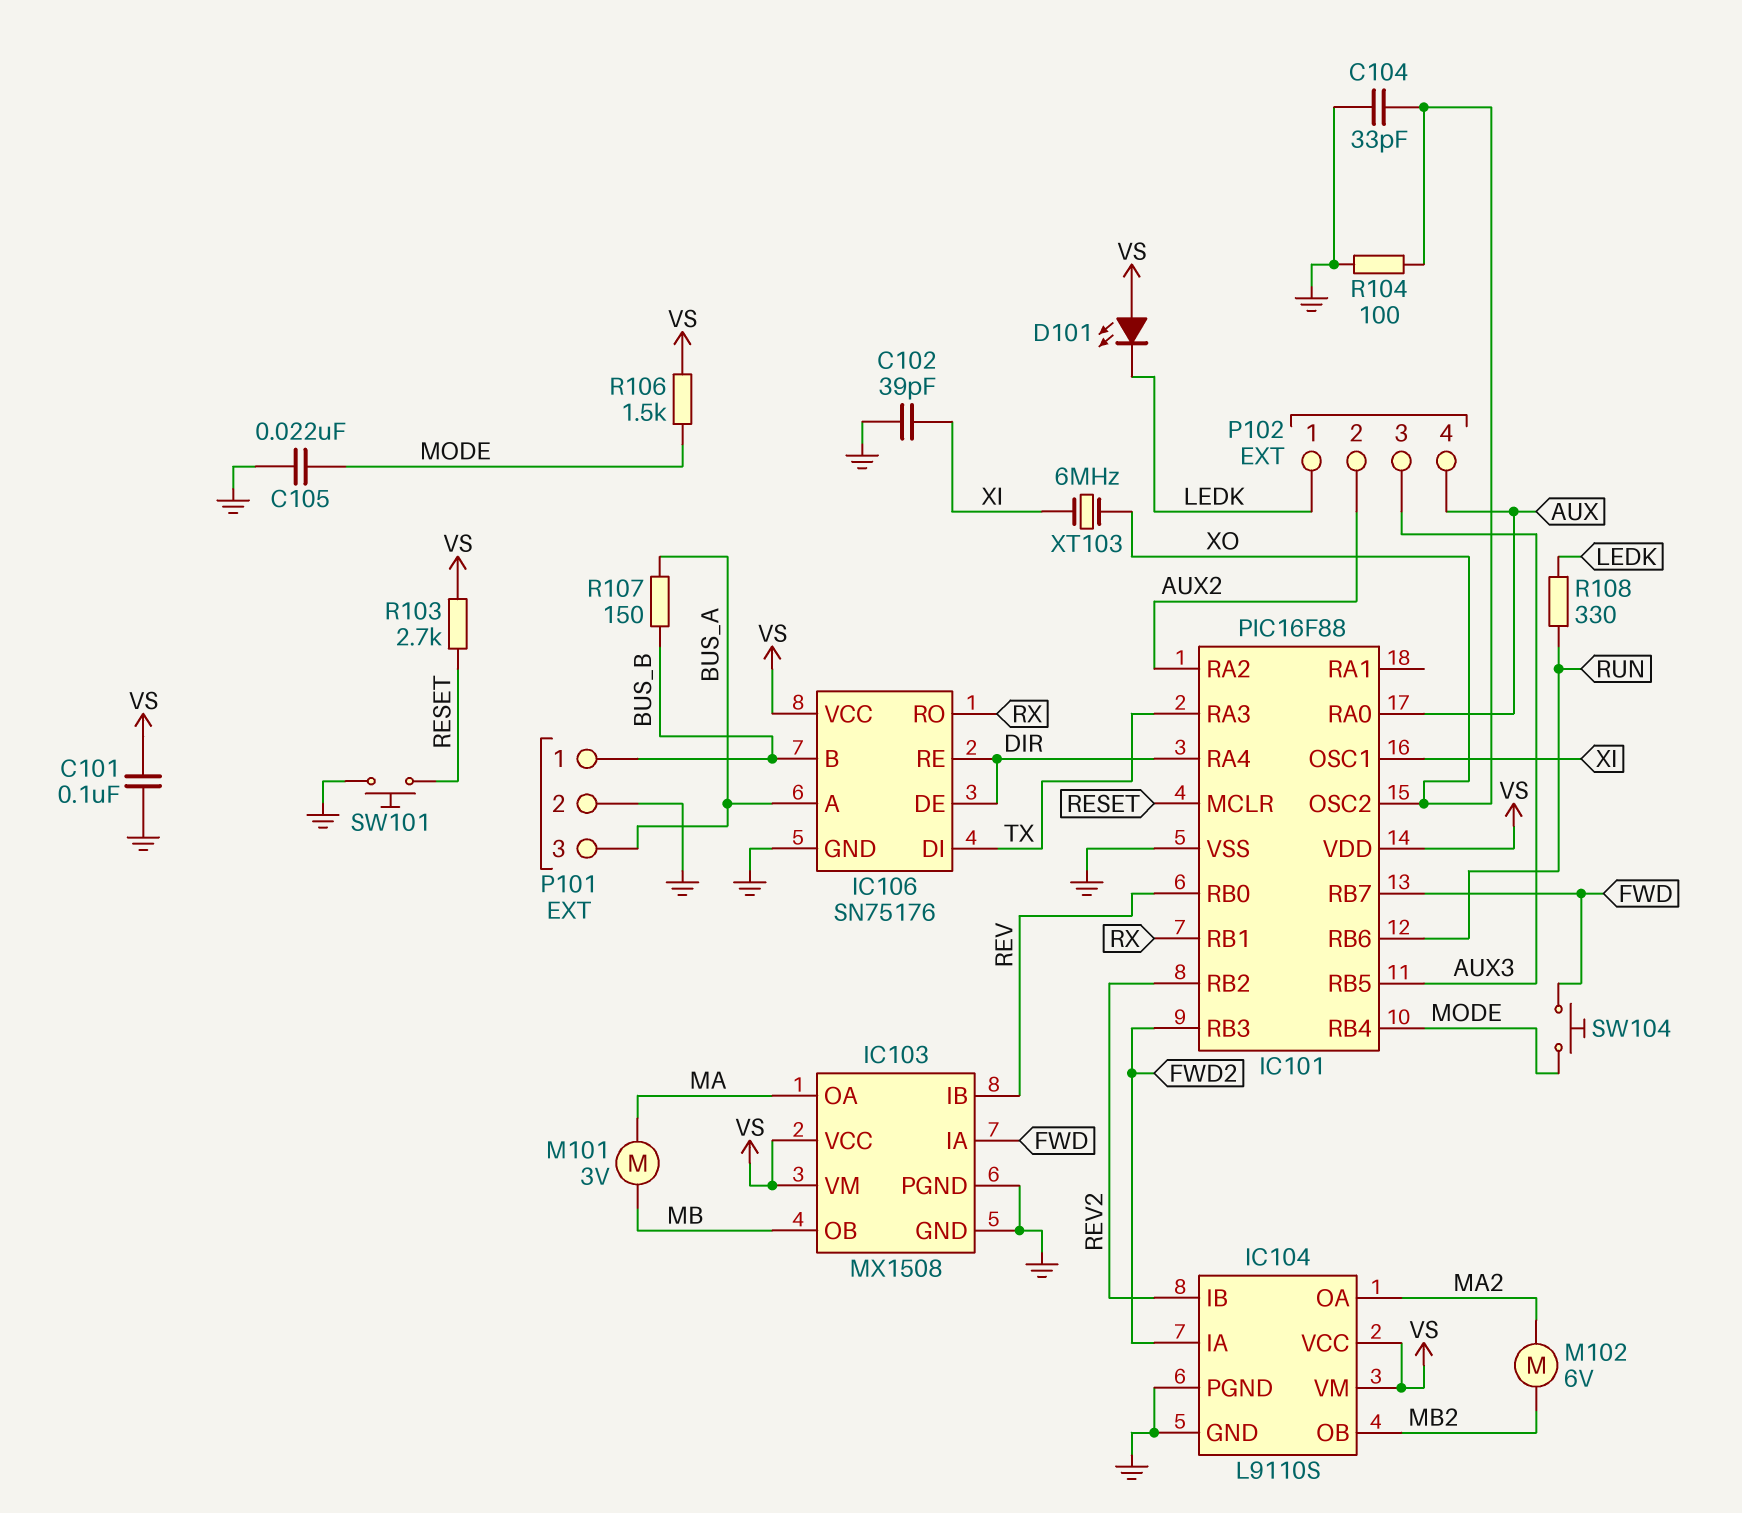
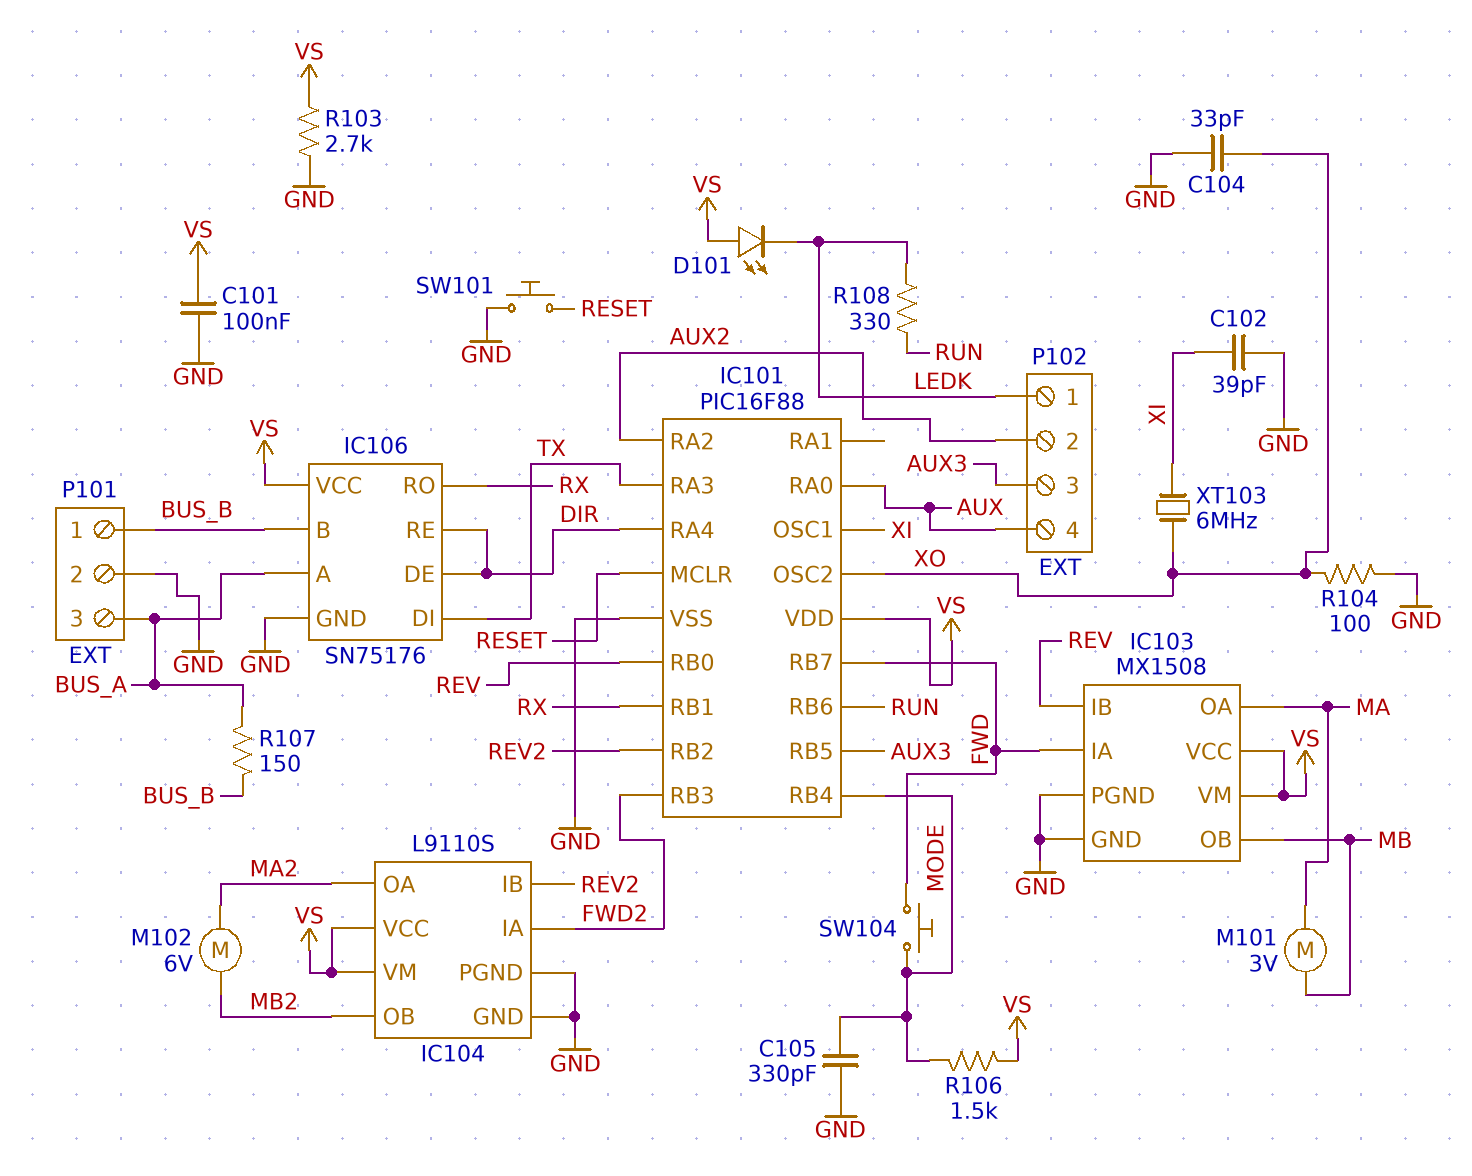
C105: 22nF (GND, MODE) -> 330pF (GND, MODE)
R103: 2.7k (RESET, VS) -> 2.7k (GND, VS)

